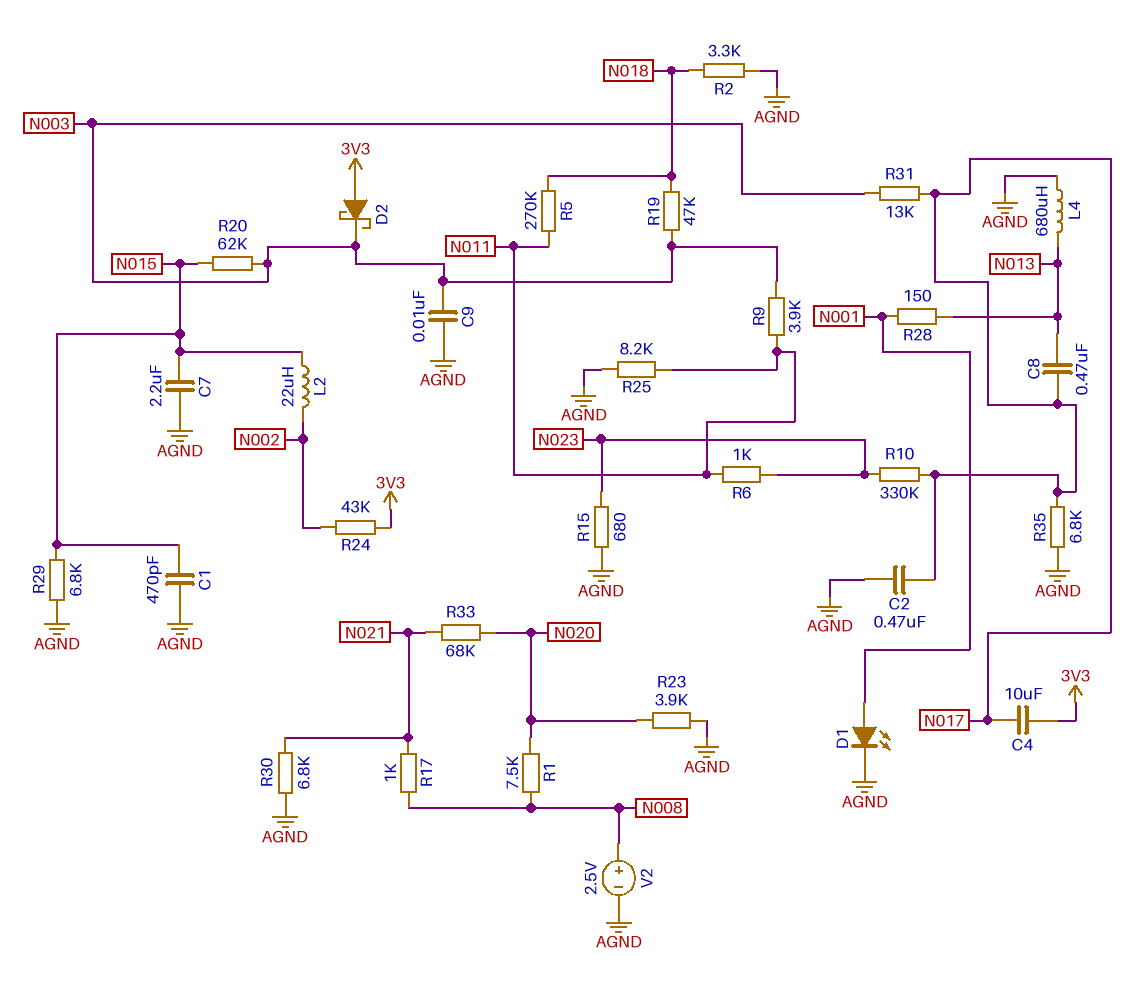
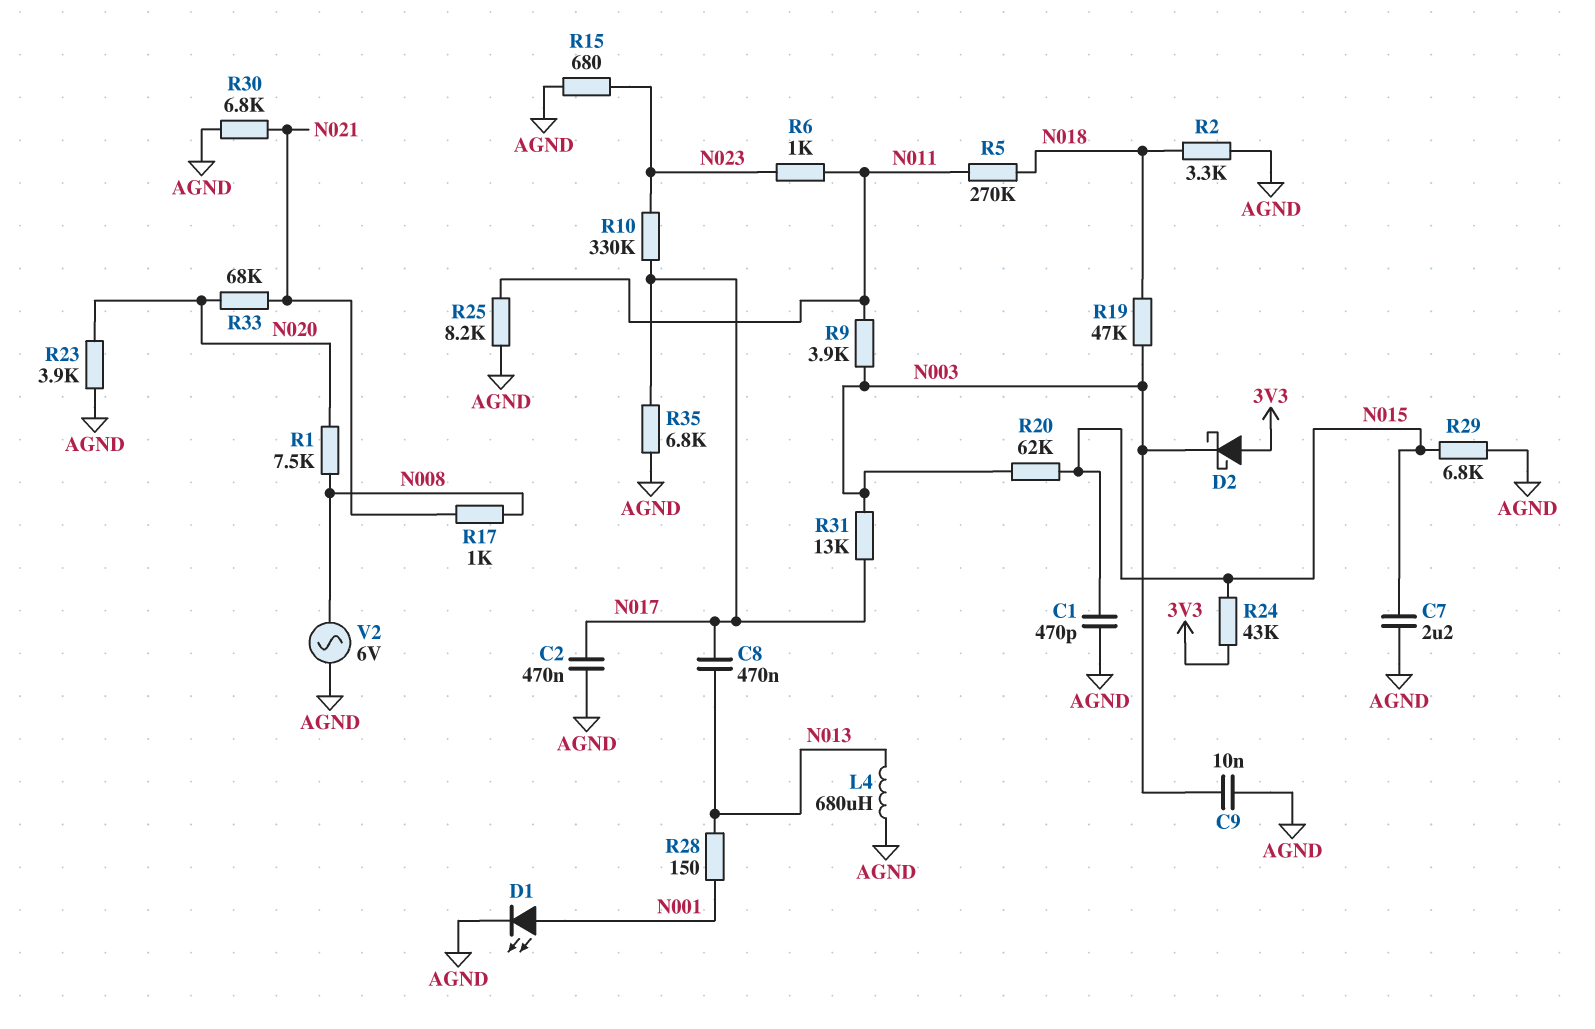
C4: 10uF (3V3, N017) -> none
L2: 22uH (N002, N015) -> none
R24: 43k (3V3, N002) -> 43k (3V3, N015)
V2: 2.5V (plus N008, minus AGND) -> AC 6V (AGND, N008)

